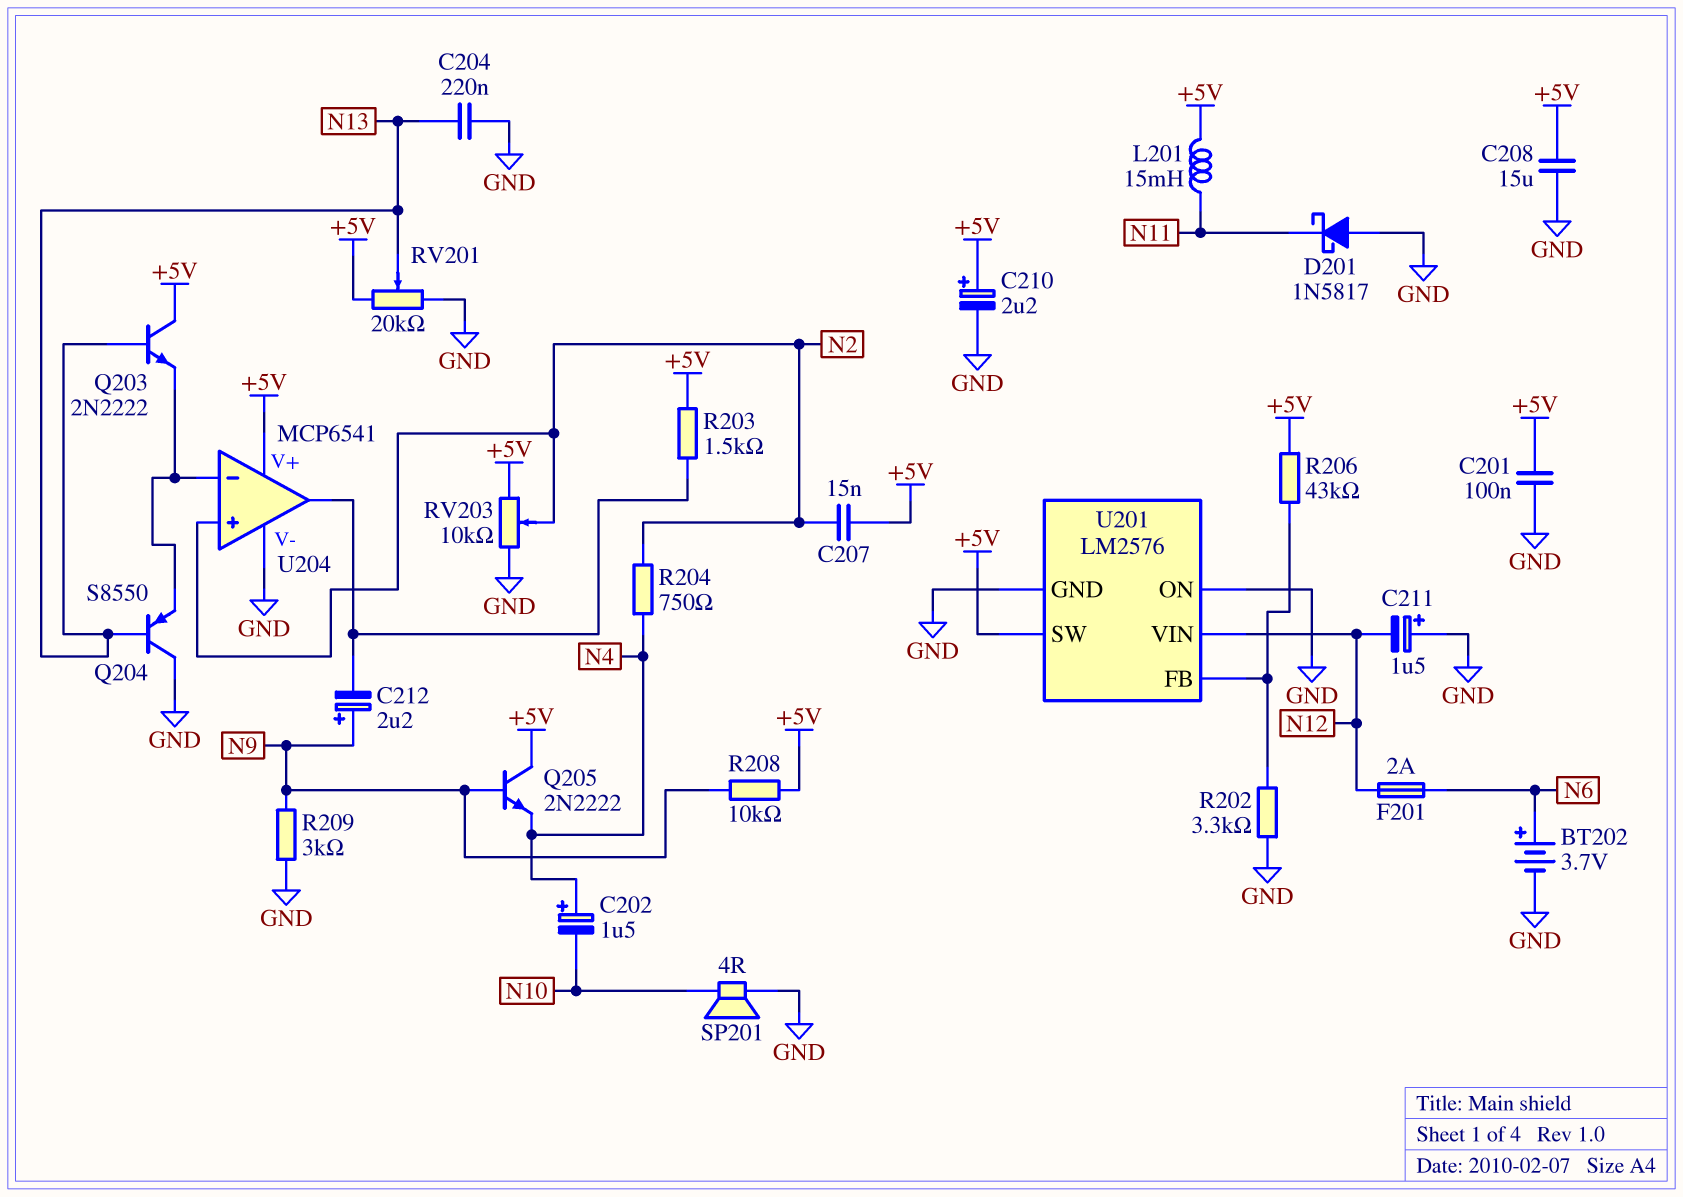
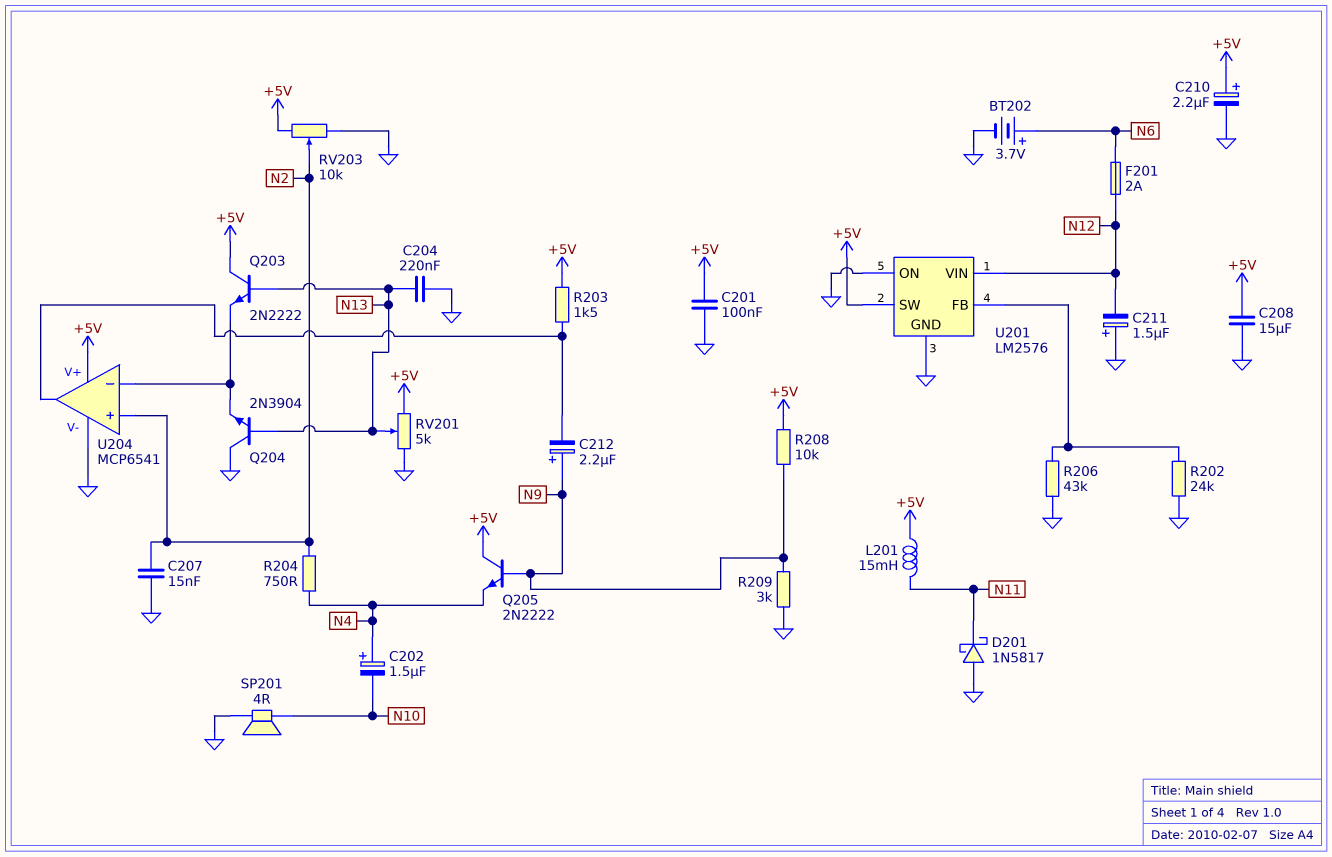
C207: 15nF (+5V, N2) -> 15nF (GND, N2)
Q204: PNP S8550 (B N13, C GND, E U204/in-) -> NPN 2N3904 (B N13, C GND, E U204/in-)
R202: 3.3k (GND, U201/FB) -> 24k (GND, U201/FB)
R206: 43k (+5V, U201/FB) -> 43k (GND, U201/FB)
RV201: 20k (+5V, GND, wiper N13) -> 5k (+5V, GND, wiper N13)

